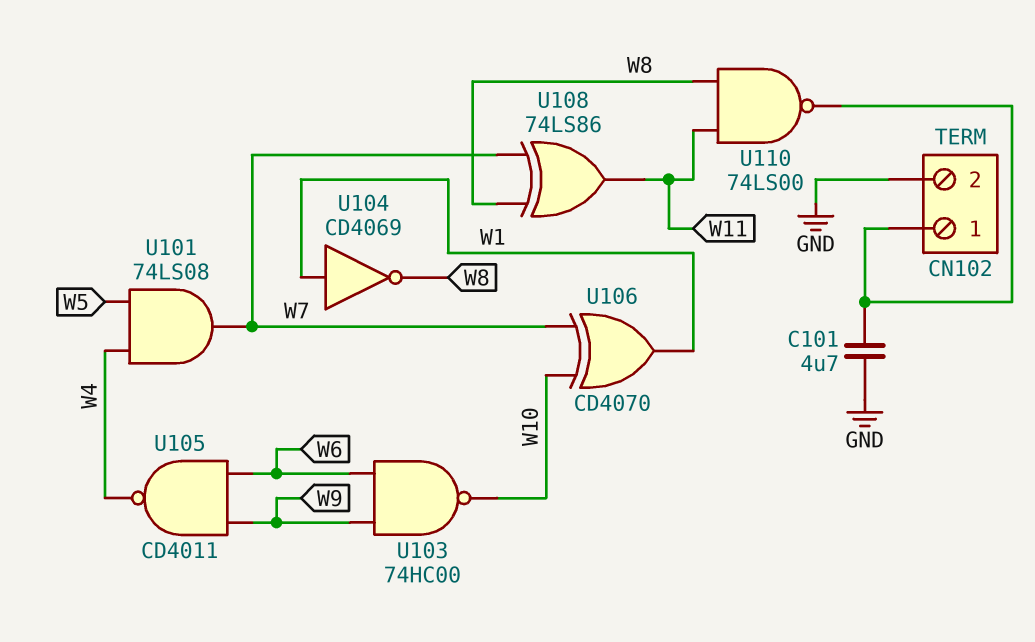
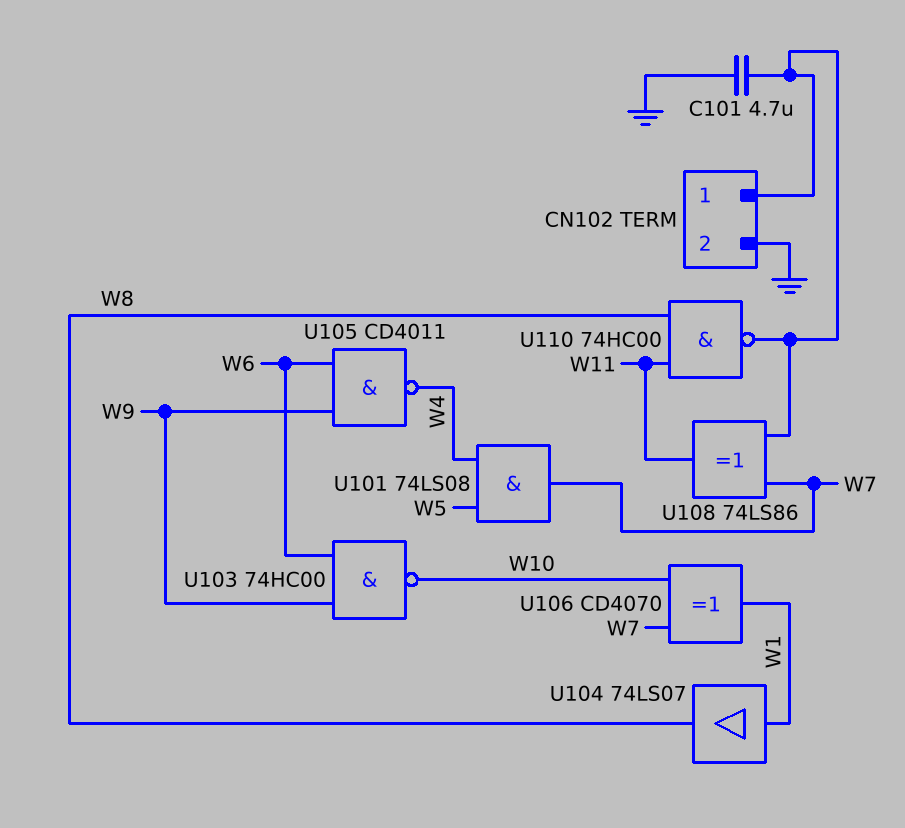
U104: NOT CD4069 (in W1, out W8) -> buffer 74LS07 (in W1, out W8)
U108: XOR 74LS86 (in W7, in W8, out W11) -> XOR 74LS86 (in CN102/1, in W7, out W11)
U110: NAND 74LS00 (in W8, in W11, out CN102/1) -> NAND 74HC00 (in W8, in W11, out CN102/1)

